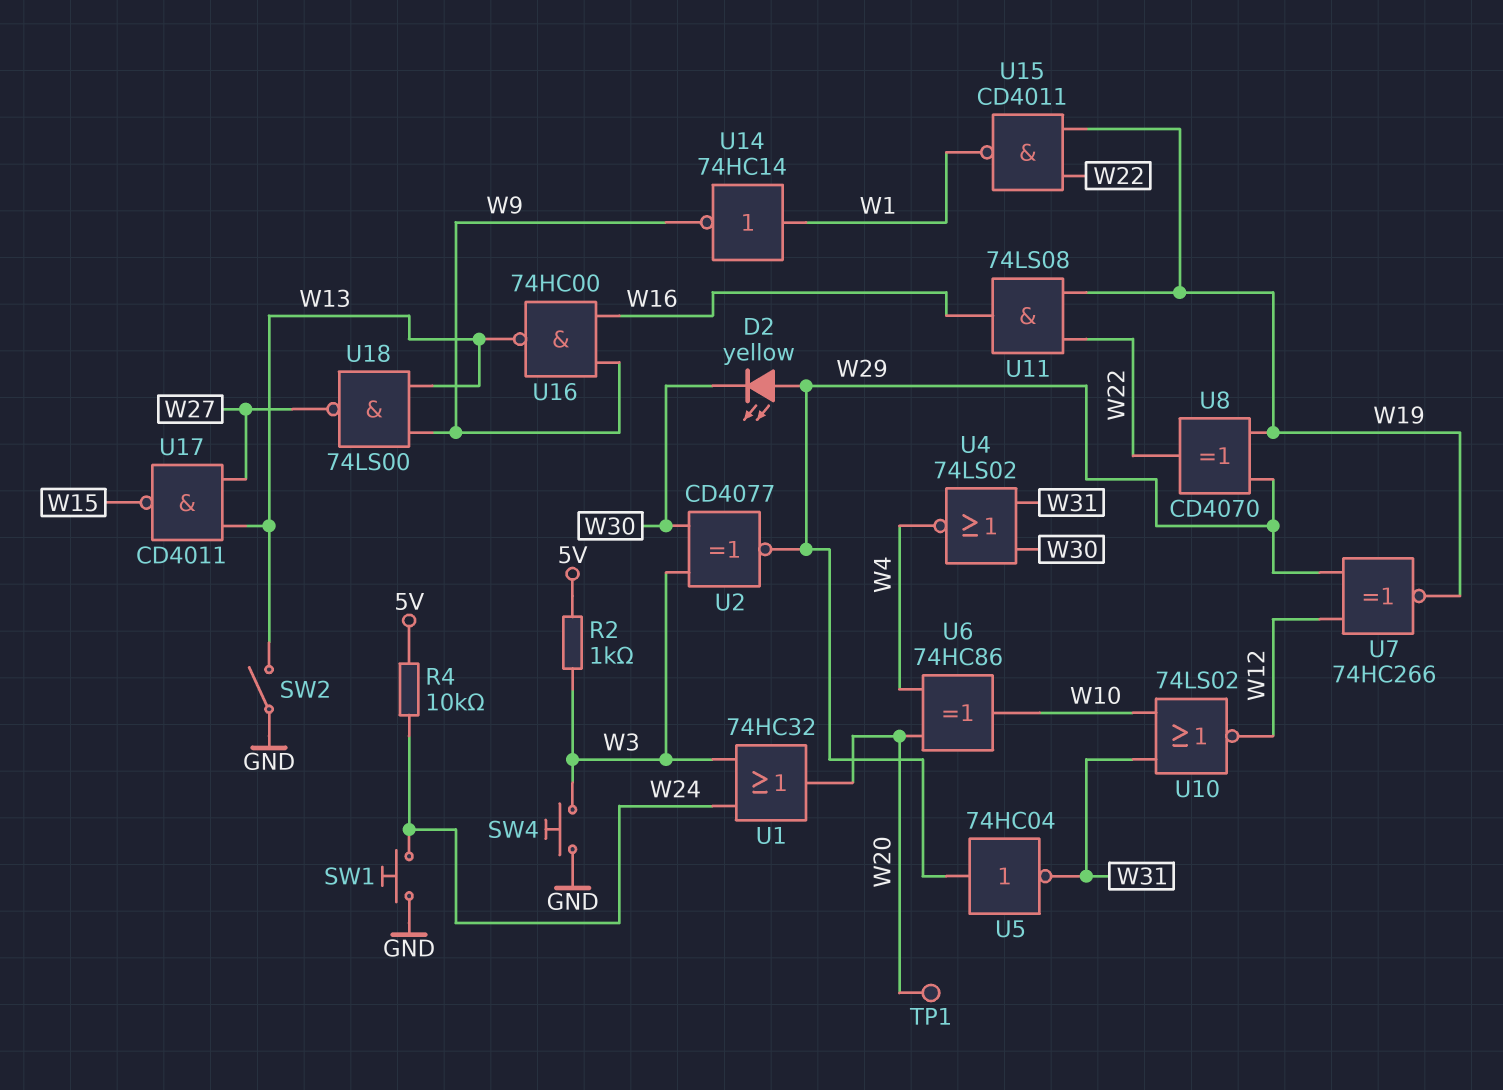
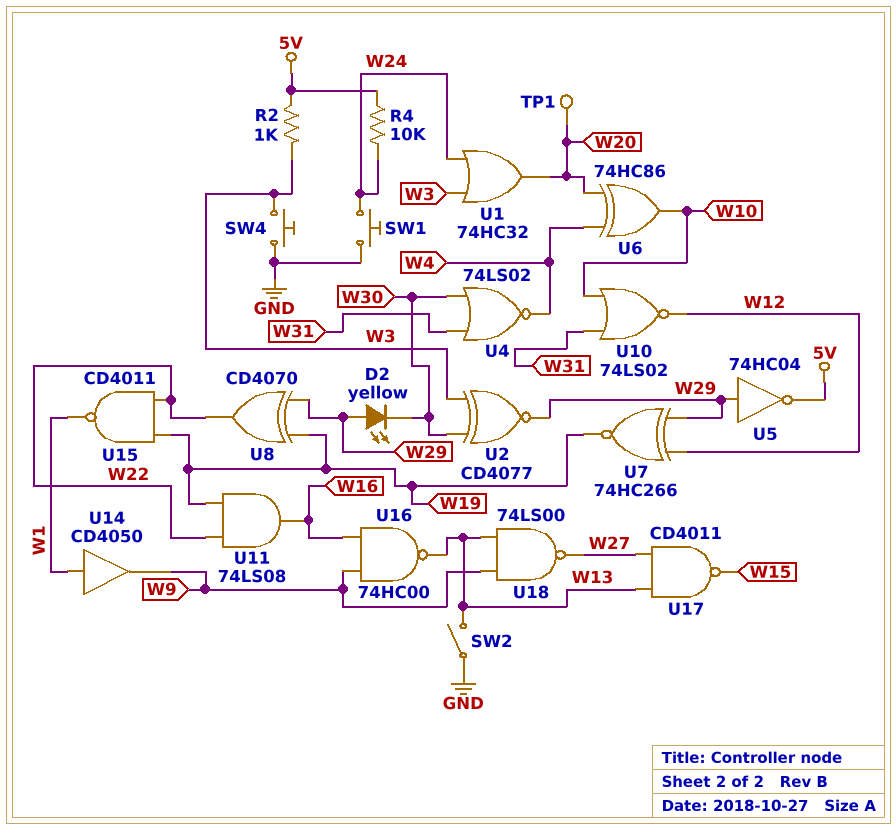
U5: NOT 74HC04 (in W29, out W31) -> NOT 74HC04 (in W29, out 5V)
U14: NOT 74HC14 (in W1, out W9) -> buffer CD4050 (in W1, out W9)

